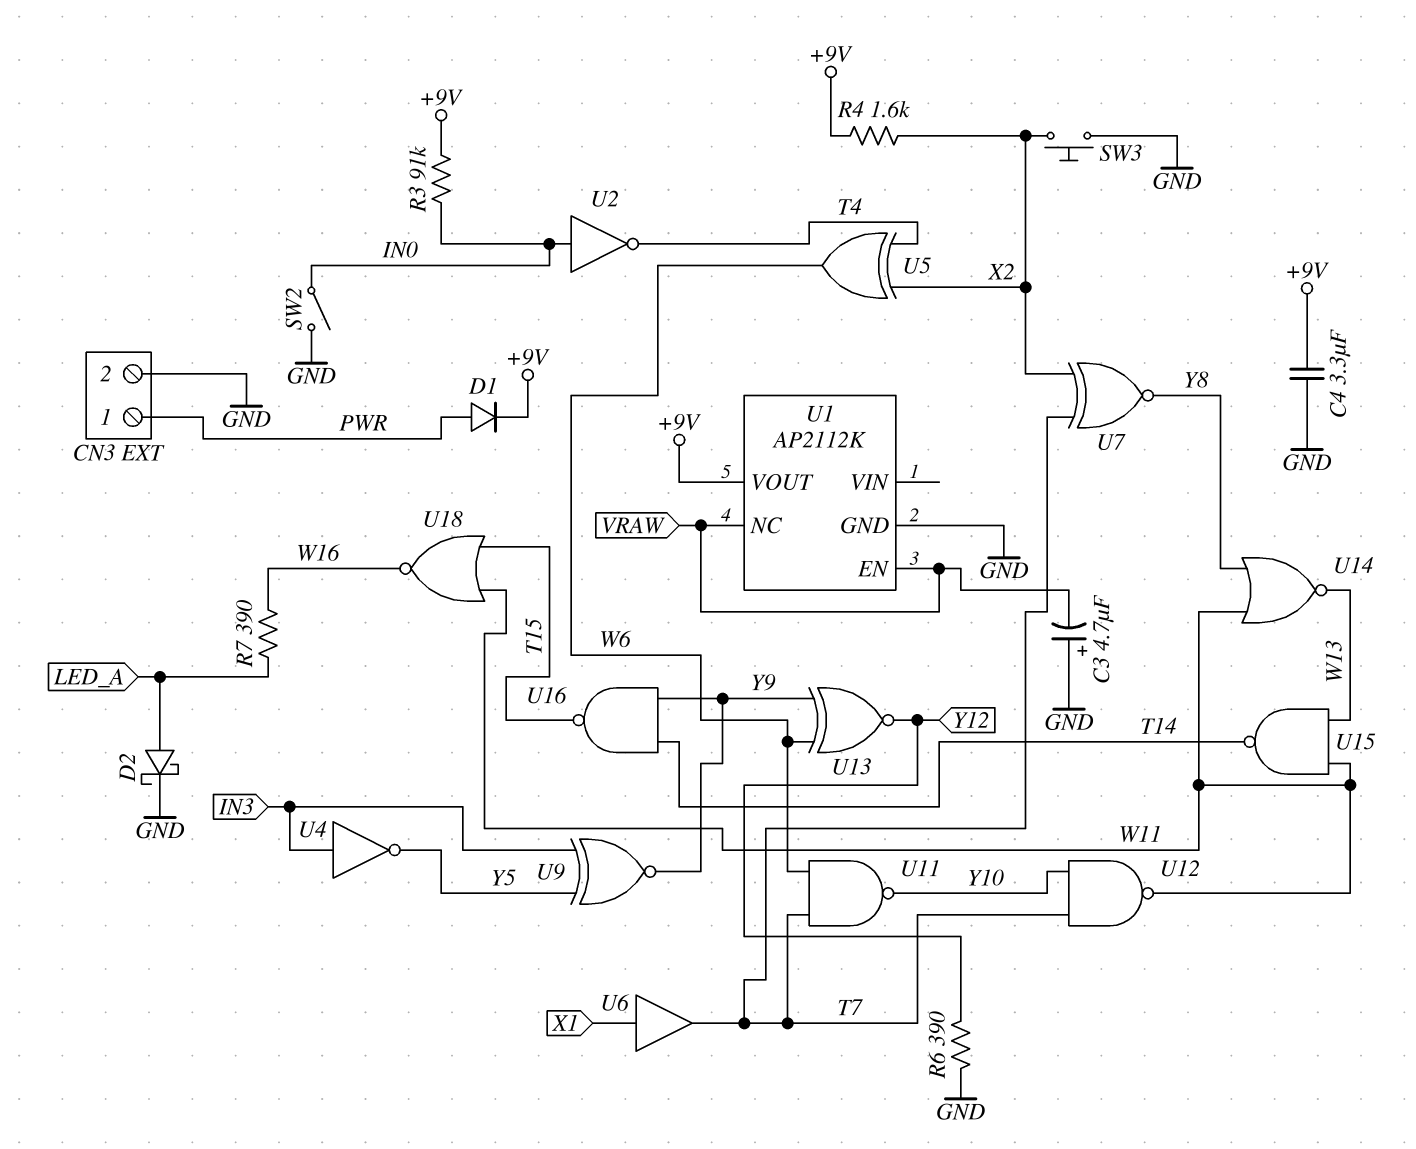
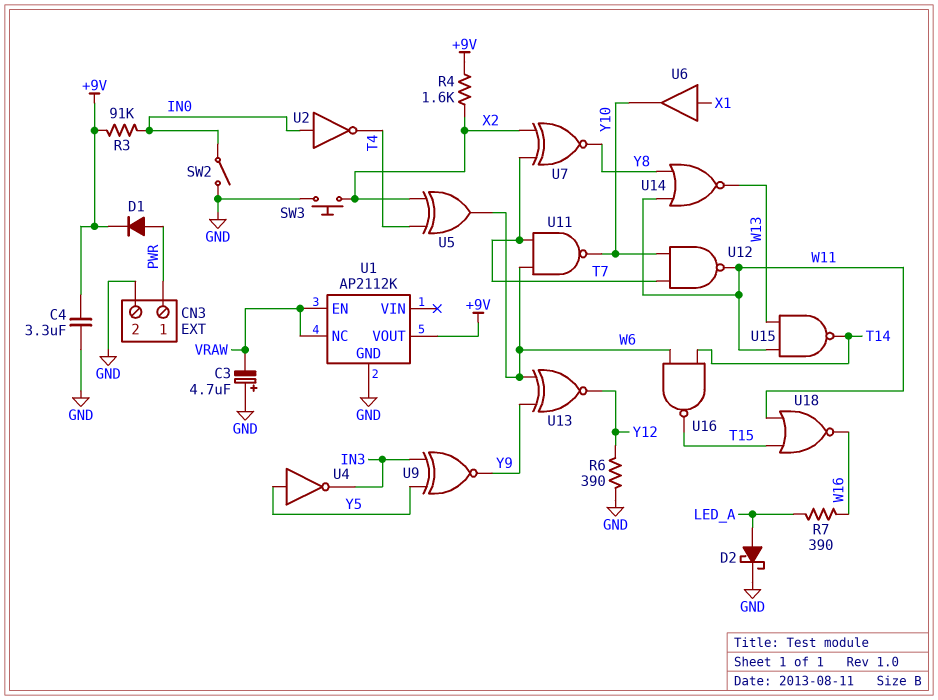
U4: NOT (in IN3, out Y5) -> NOT (in Y5, out IN3)
U6: buffer (in X1, out T7) -> buffer (in X1, out Y10)
U16: NAND (in T14, in Y9, out T15) -> NAND (in T14, in W6, out T15)

